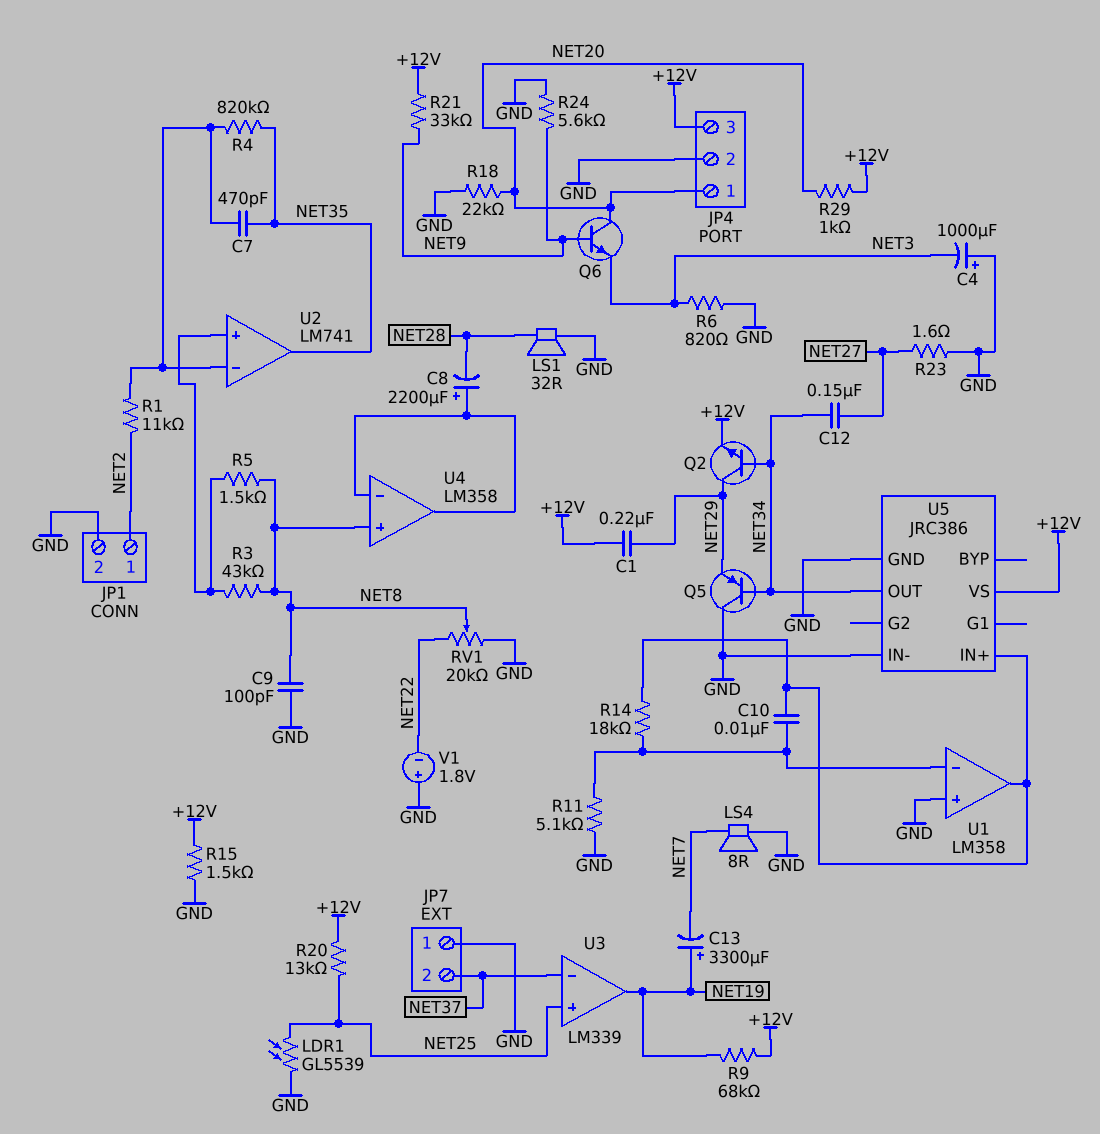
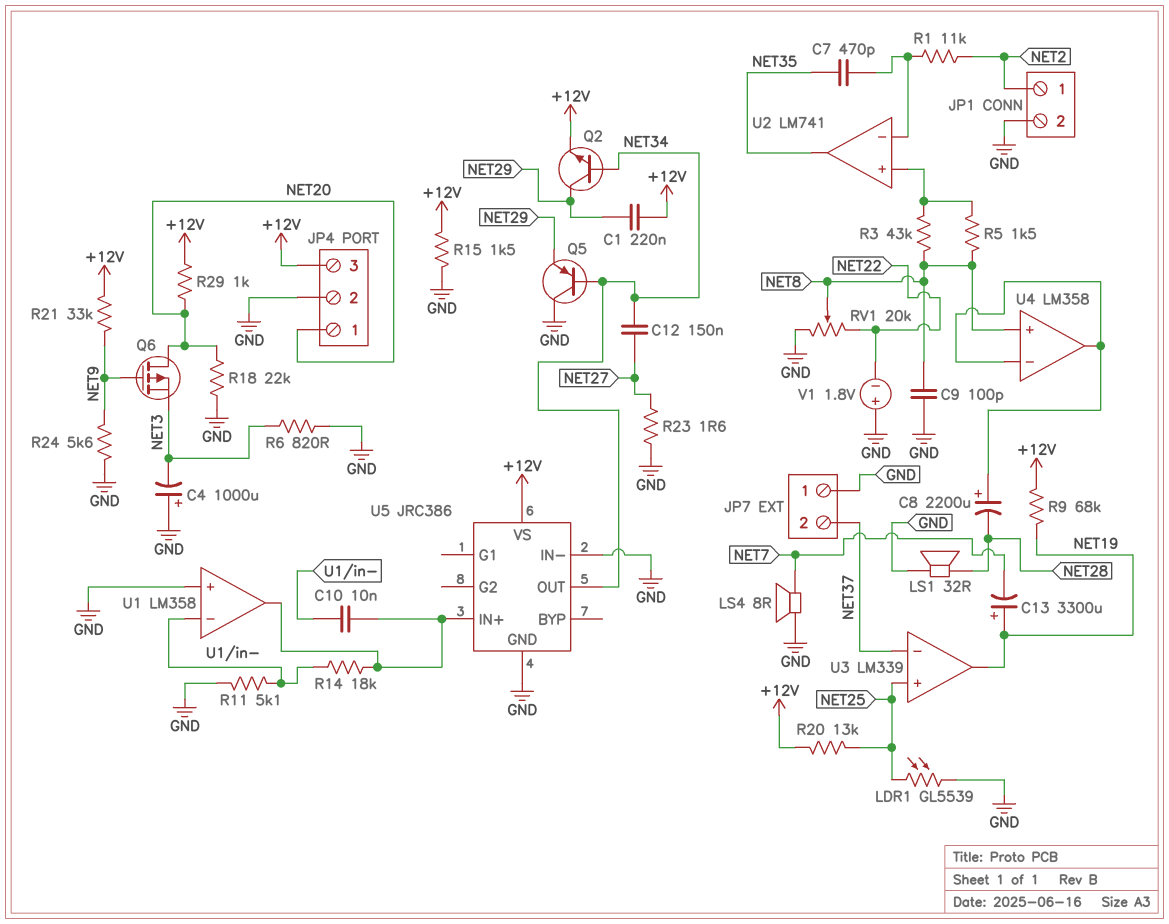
Q6: NPN (B NET9, C NET20, E NET3) -> PMOS (G NET9, D NET20, S NET3)
R4: 820k (NET35, U2/in-) -> none

